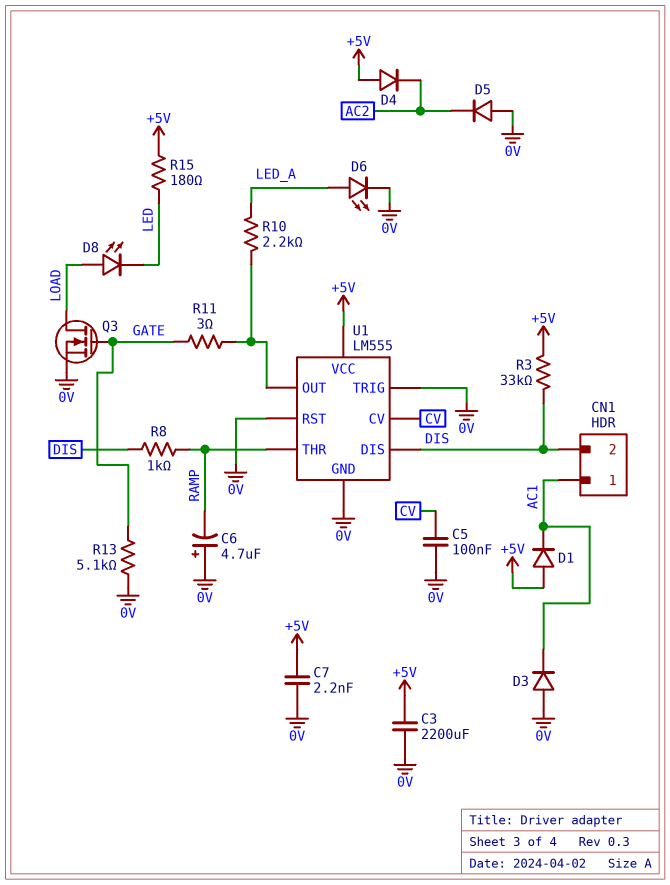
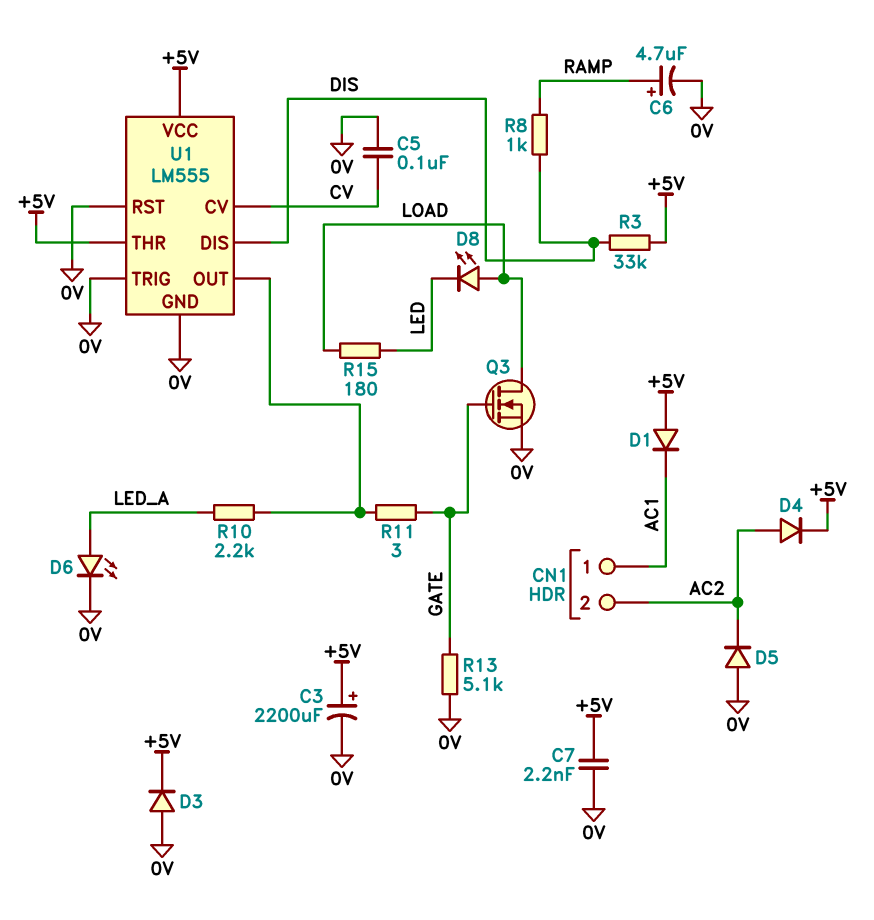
C3: 2200uF (+5V, 0V) -> 2200uF (plus +5V, minus 0V)
C6: 4.7uF (plus 0V, minus RAMP) -> 4.7uF (plus RAMP, minus 0V)
CN1 pin 2: DIS -> AC2
D3: diode (A 0V, K AC1) -> diode (A 0V, K +5V)
D4: diode (A +5V, K AC2) -> diode (A AC2, K +5V)
R15: 180 (+5V, LED) -> 180 (LED, LOAD)
U1 pin THR: RAMP -> +5V

